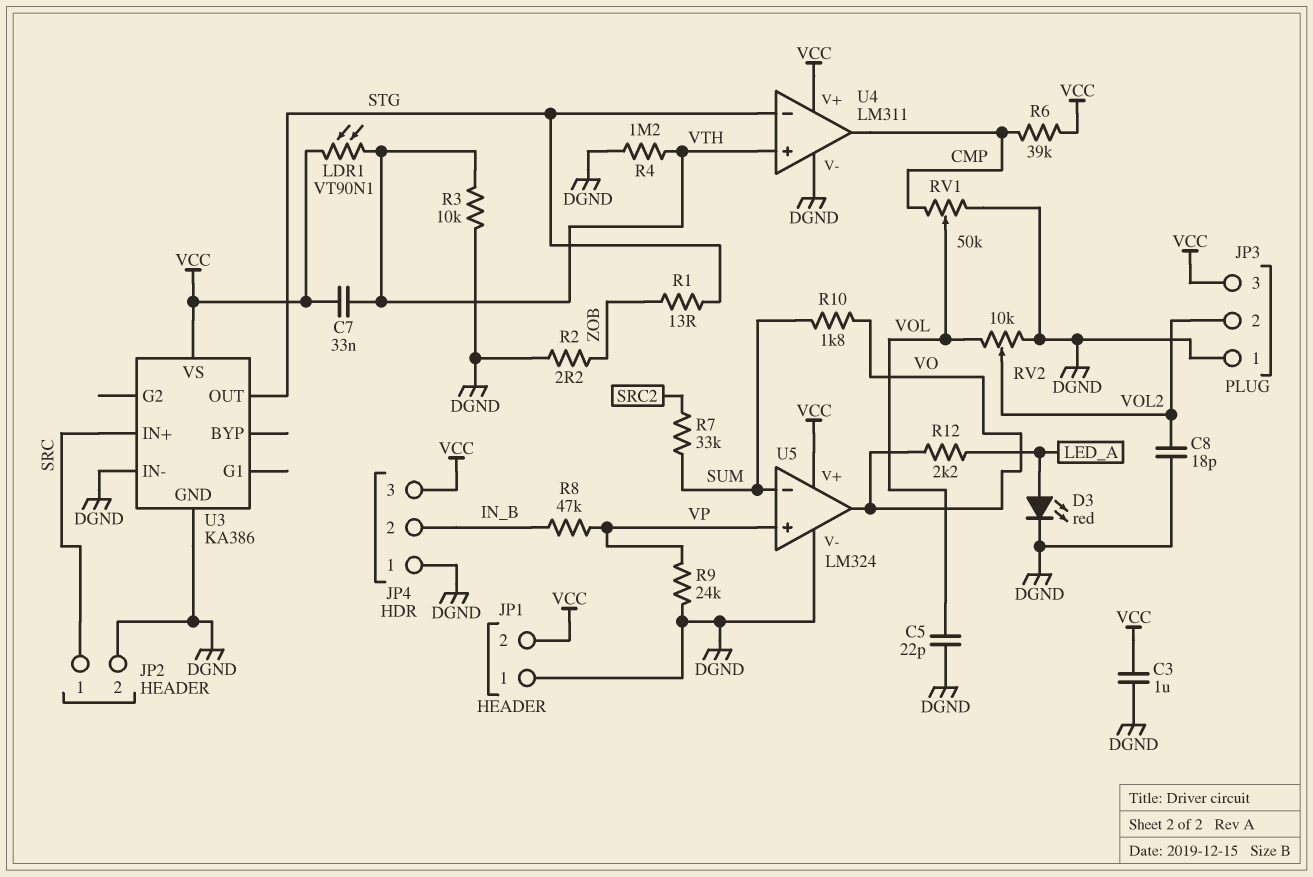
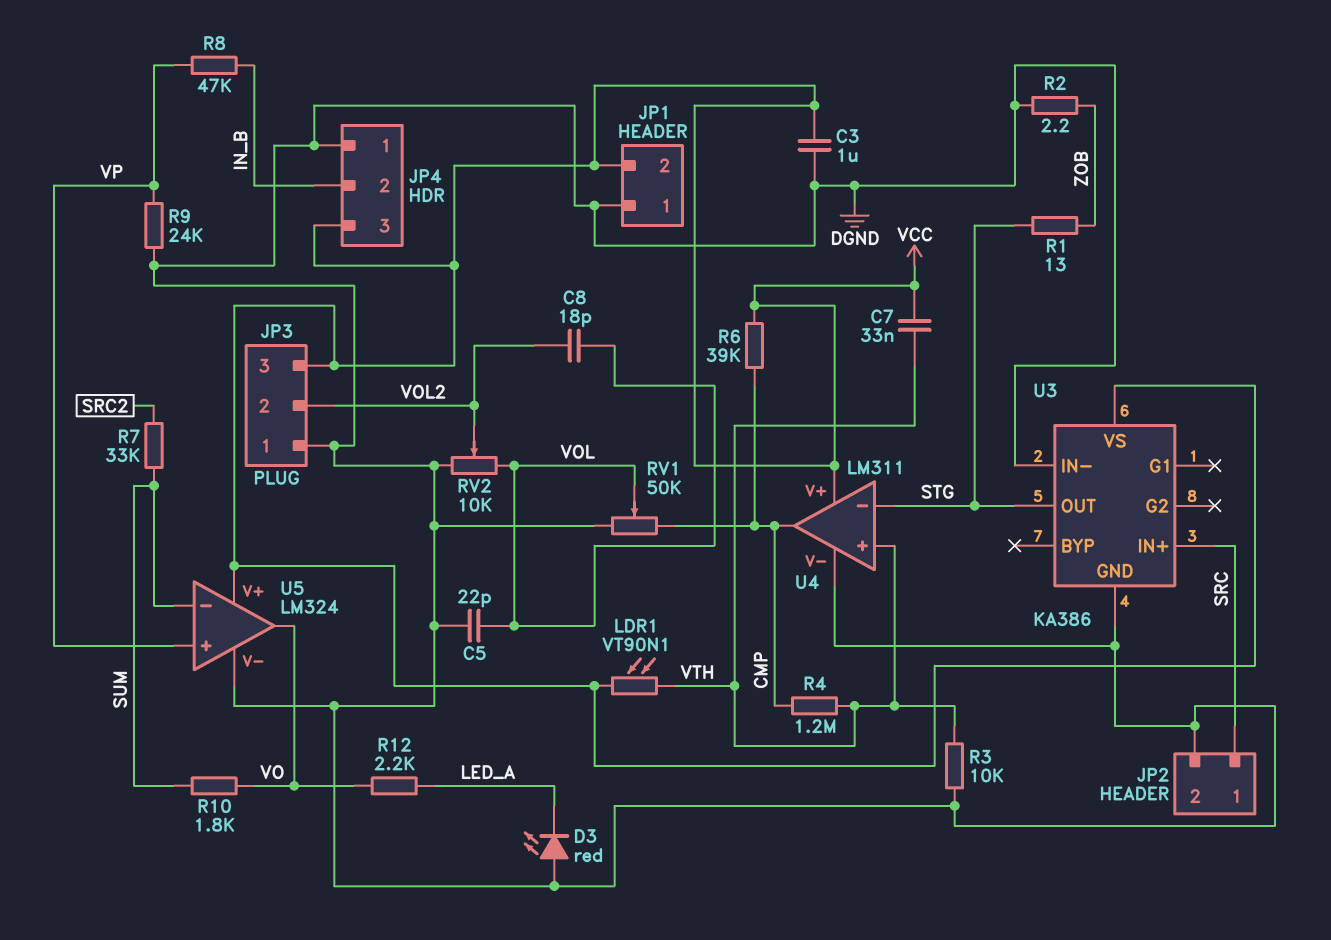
C8: 18pF (DGND, VOL2) -> 18pF (VOL, VOL2)
D3: LED red (A LED_A, K DGND) -> LED red (A DGND, K LED_A)
R4: 1.2M (DGND, VTH) -> 1.2M (CMP, VTH)

